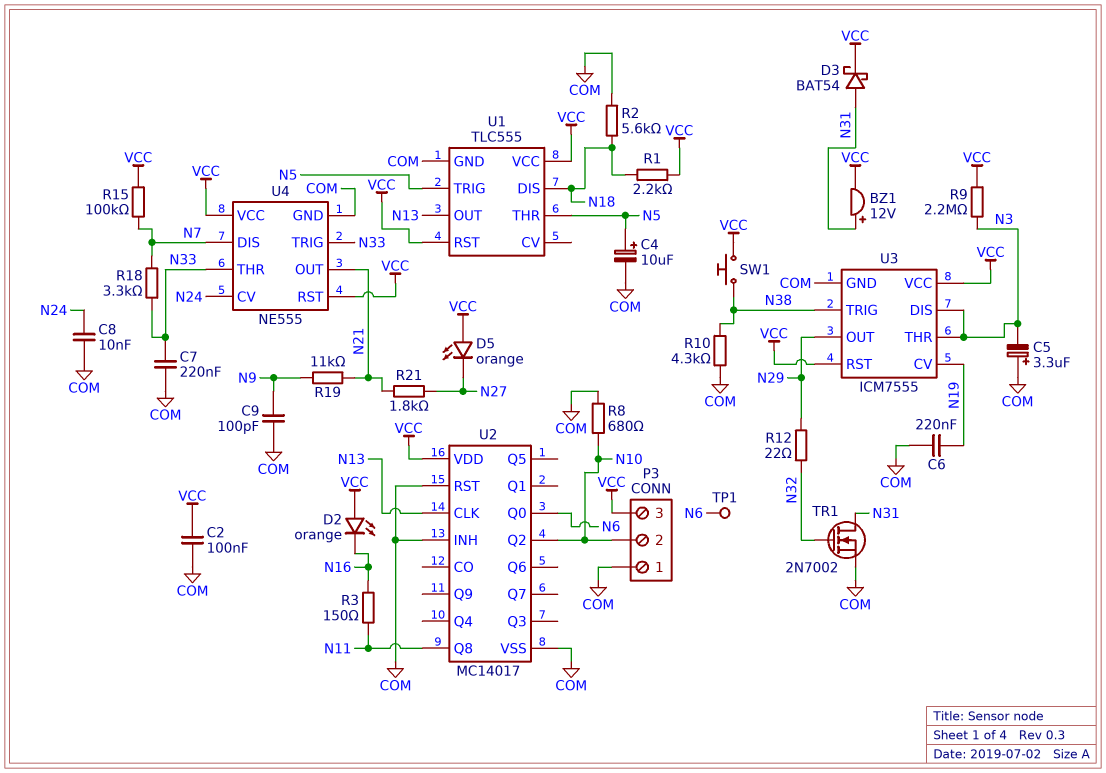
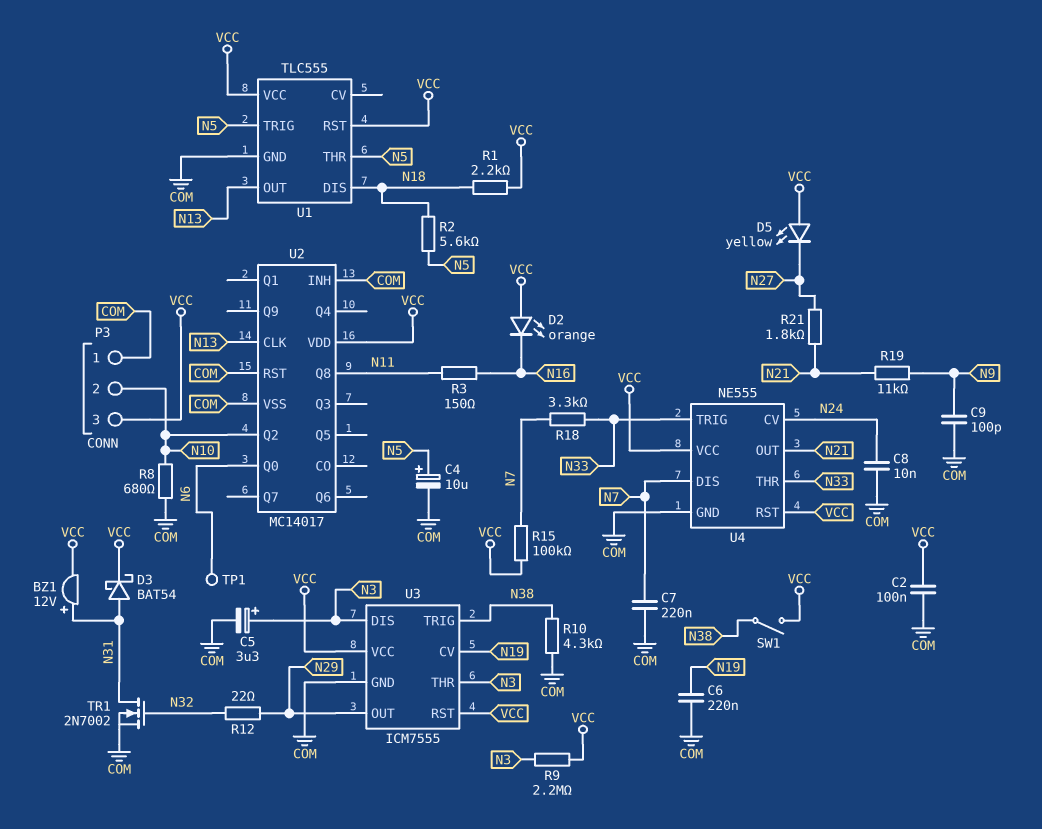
C5: 3.3uF (plus COM, minus N3) -> 3.3uF (plus N3, minus COM)
C7: 220nF (COM, N33) -> 220nF (COM, N7)
D5: LED orange (A VCC, K N27) -> LED yellow (A VCC, K N27)
R2: 5.6k (COM, N18) -> 5.6k (N5, N18)
SW1: button (N38, VCC) -> switch (N38, VCC)

